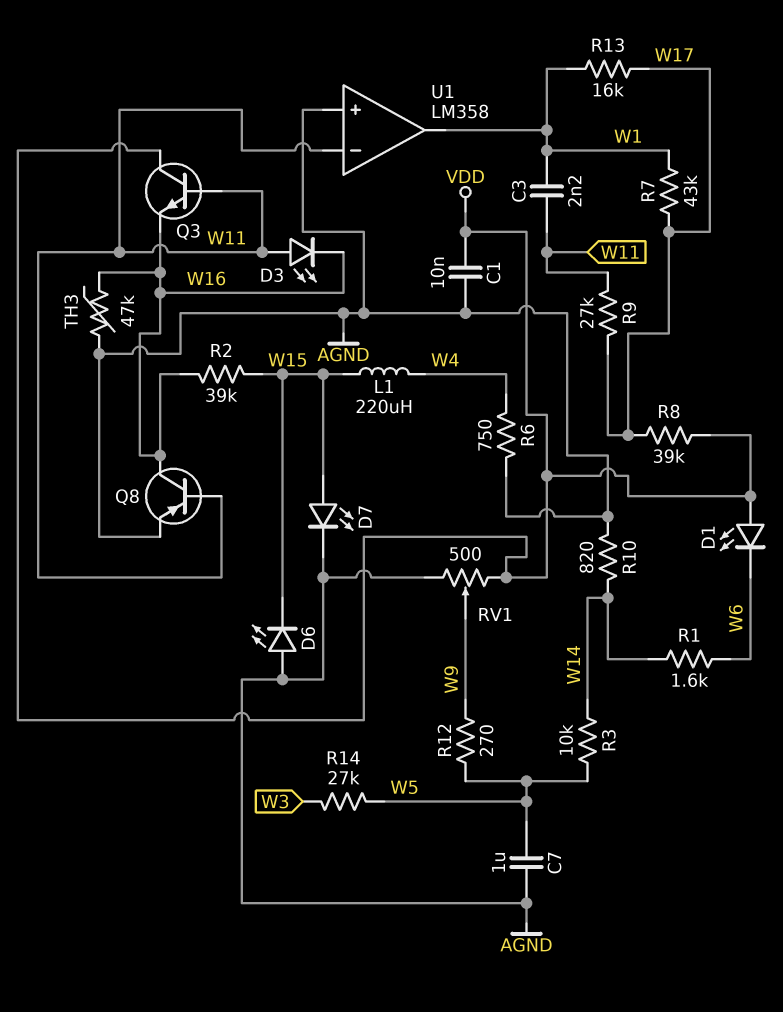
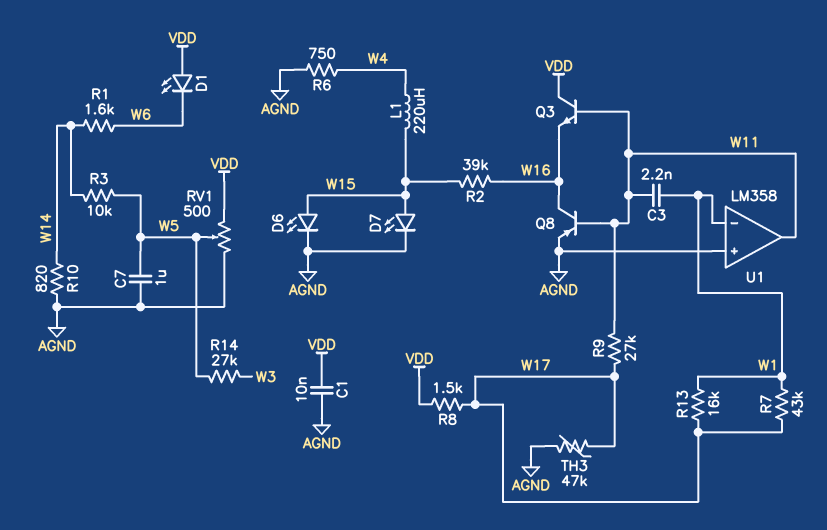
D3: LED (A W11, K W16) -> none
D6: LED (A AGND, K W15) -> LED (A W15, K AGND)
R8: 39k (VDD, W17) -> 1.5k (VDD, W17)
R12: 270 (W5, W9) -> none
RV1: 500 (AGND, VDD, wiper W9) -> 500 (AGND, VDD, wiper W5)
TH3: 47k (AGND, W16) -> 47k (AGND, W17)
U1 pin in-: W11 -> W1
U1 pin out: W1 -> W11

